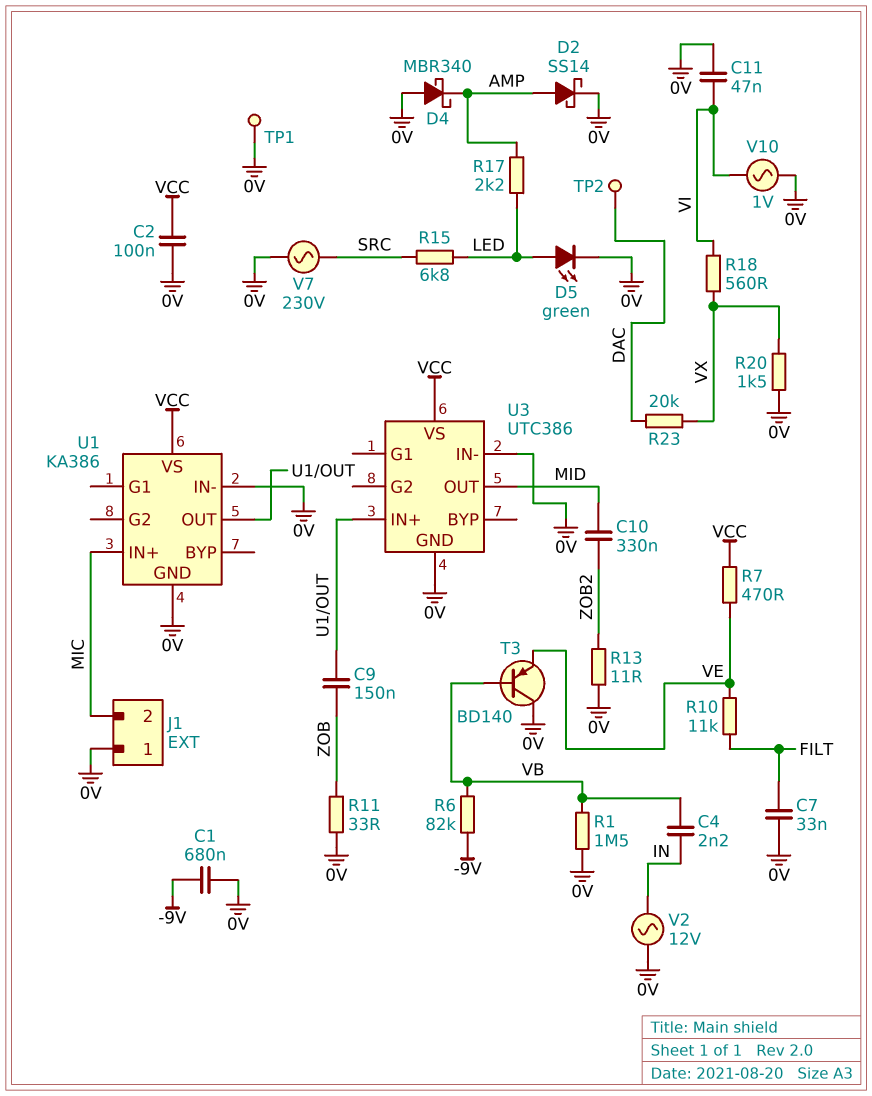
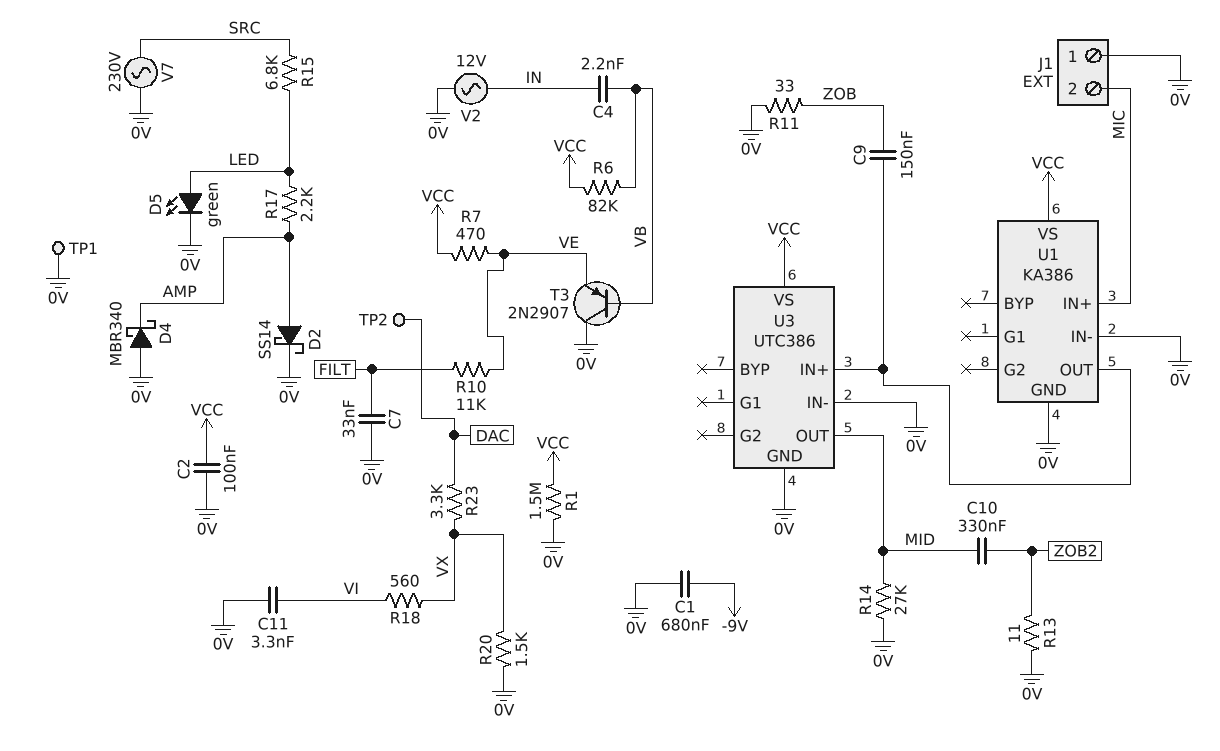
C11: 47nF (0V, VI) -> 3.3nF (0V, VI)
R1: 1.5M (0V, VB) -> 1.5M (0V, VCC)
R6: 82k (-9V, VB) -> 82k (VB, VCC)
R14: none -> 27k (0V, MID)
R23: 20k (DAC, VX) -> 3.3k (DAC, VX)
T3: PNP BD140 (B VB, C 0V, E VE) -> PNP 2N2907 (B VB, C 0V, E VE)
V10: AC 1V (0V, VI) -> none

